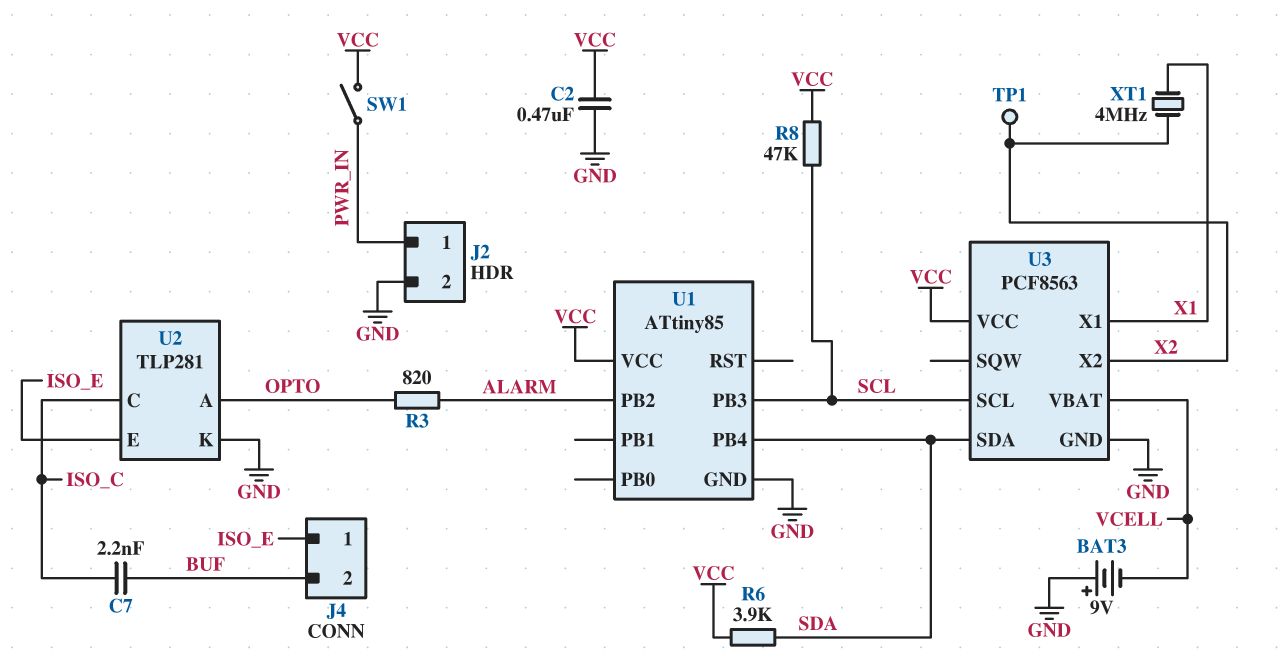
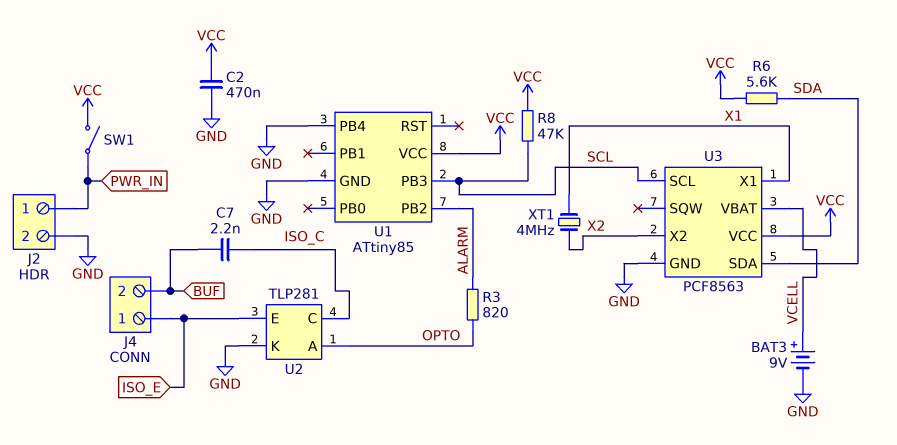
BAT3: 9V (plus GND, minus VCELL) -> 9V (plus VCELL, minus GND)
R6: 3.9k (SDA, VCC) -> 5.6k (SDA, VCC)
TP1: test point (X2) -> none
U1 pin PB4: SDA -> GND

